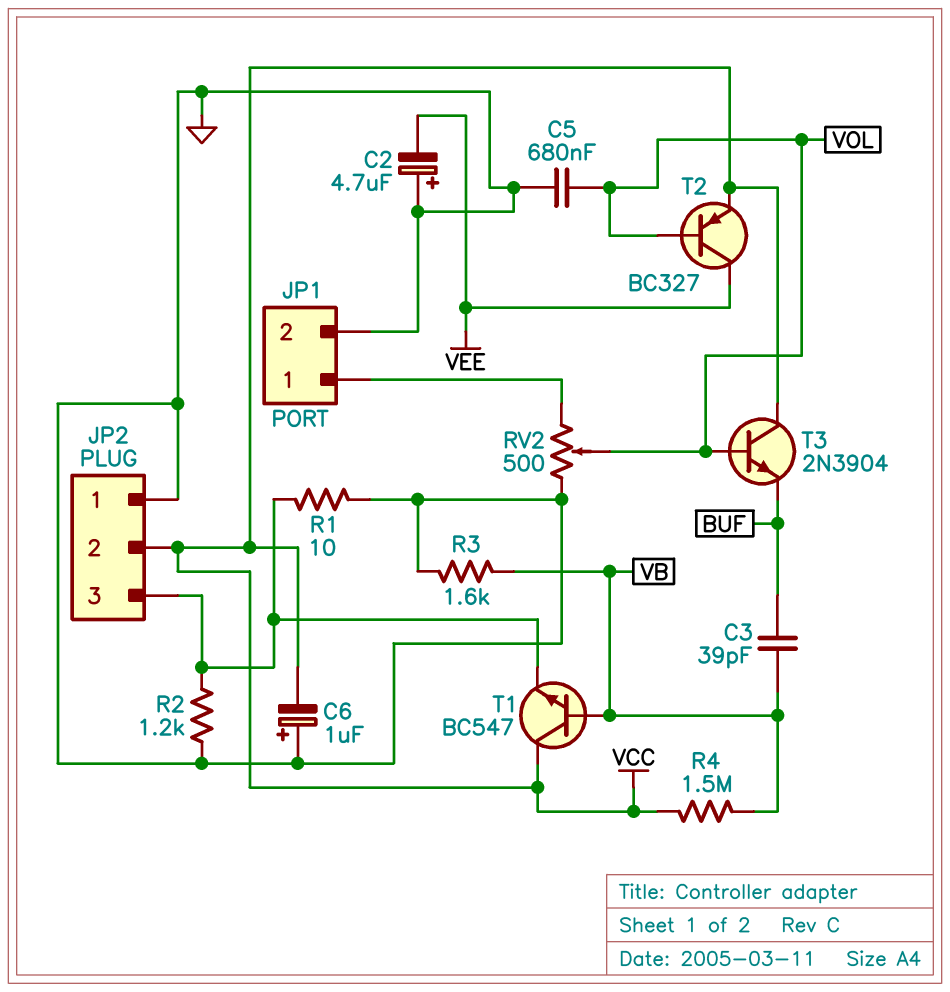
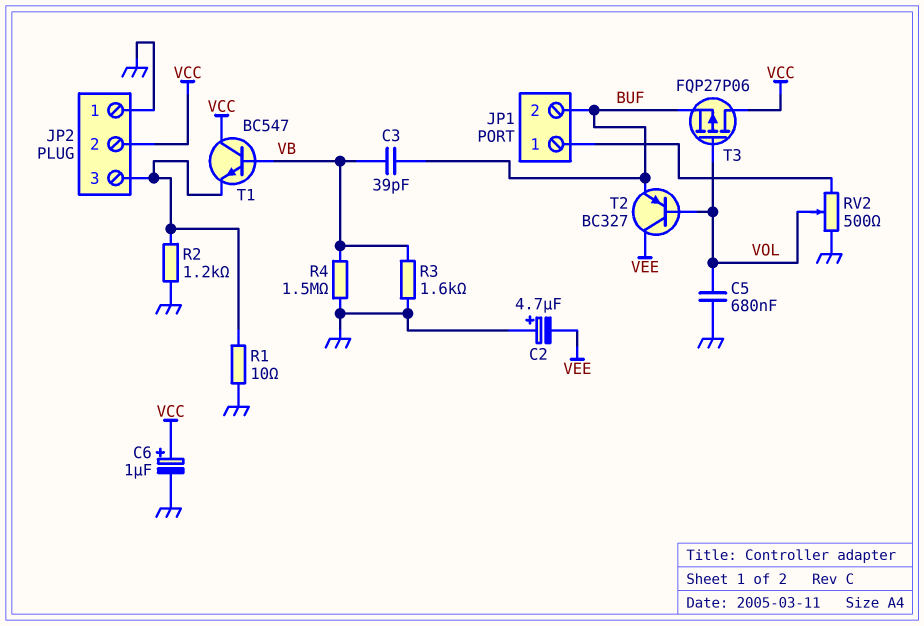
C6: 1uF (plus GND, minus VCC) -> 1uF (plus VCC, minus GND)
JP1 pin 2: GND -> BUF
R4: 1.5M (VB, VCC) -> 1.5M (GND, VB)
T2: PNP BC327 (B VOL, C VEE, E VCC) -> PNP BC327 (B VOL, C VEE, E BUF)
T3: NPN 2N3904 (B VOL, C VCC, E BUF) -> PMOS FQP27P06 (G VOL, D VCC, S BUF)

